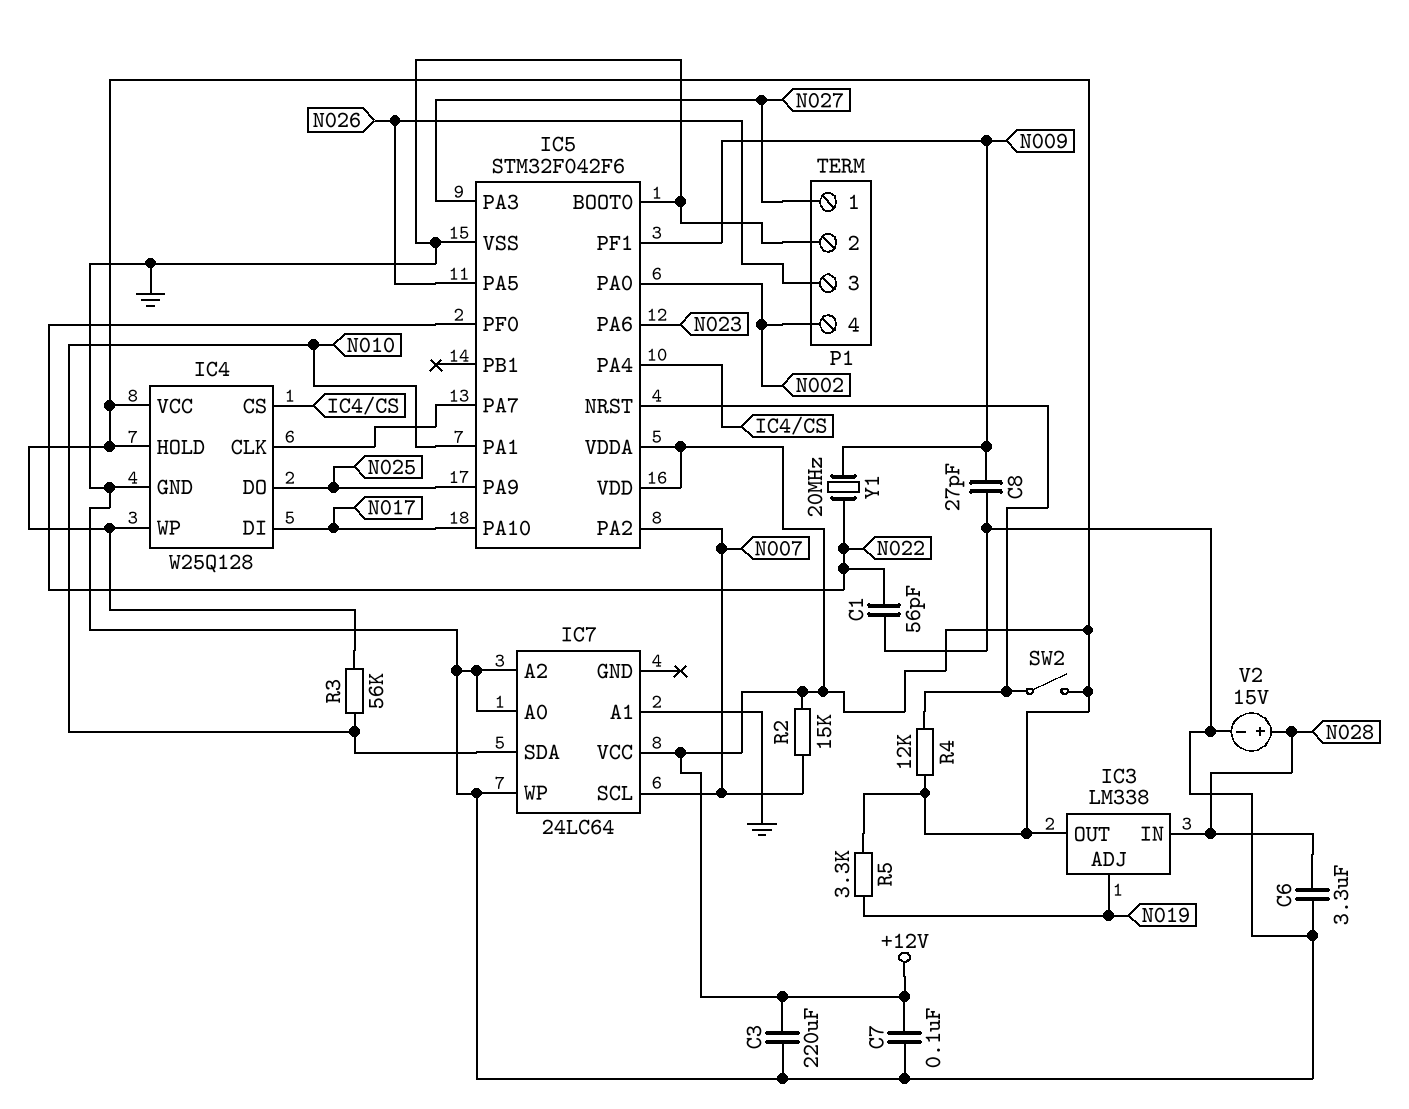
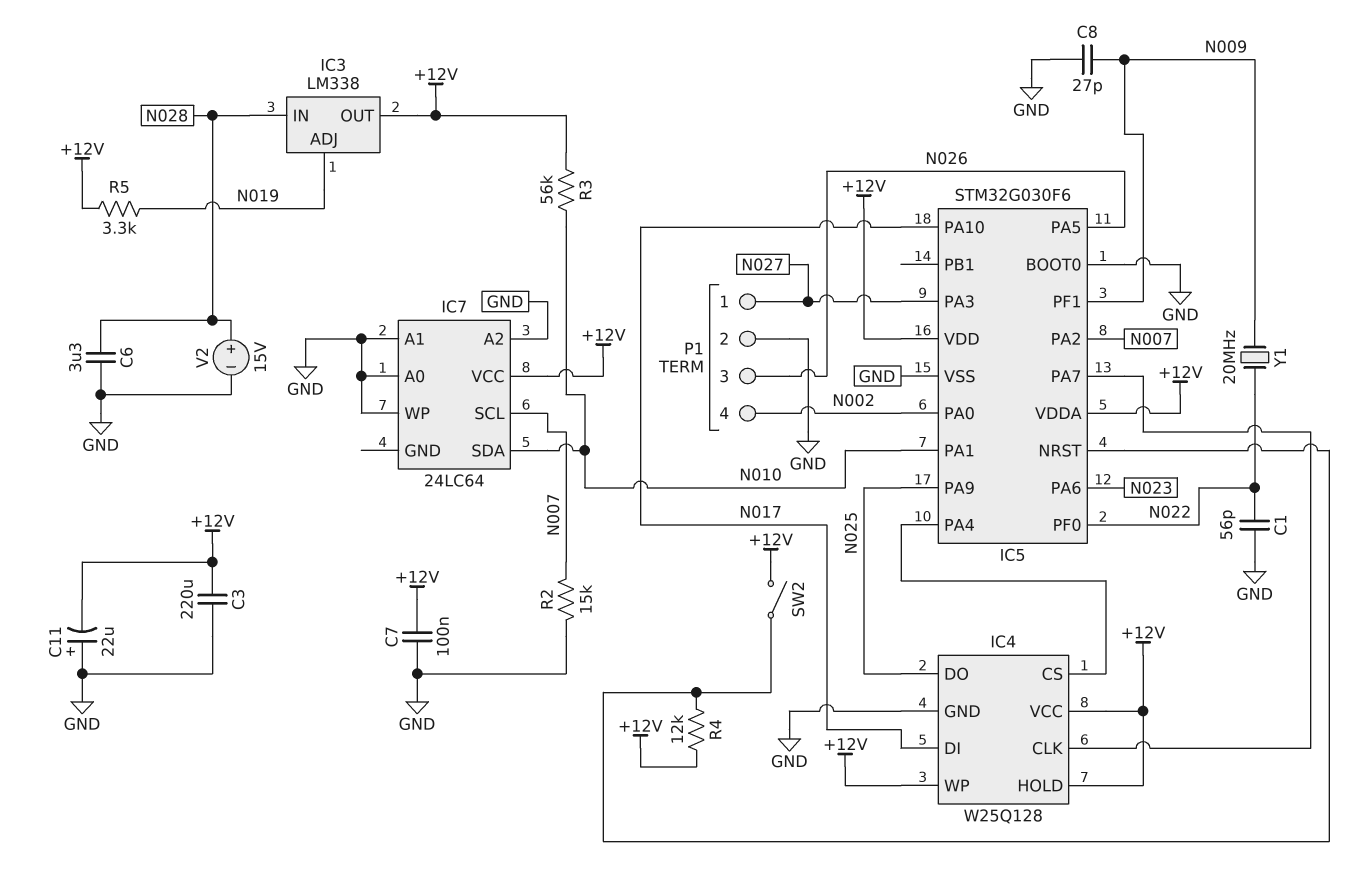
C11: none -> 22uF (plus GND, minus +12V)
IC5: STM32F042F6 -> STM32G030F6
R2: 15k (+12V, N007) -> 15k (GND, N007)

